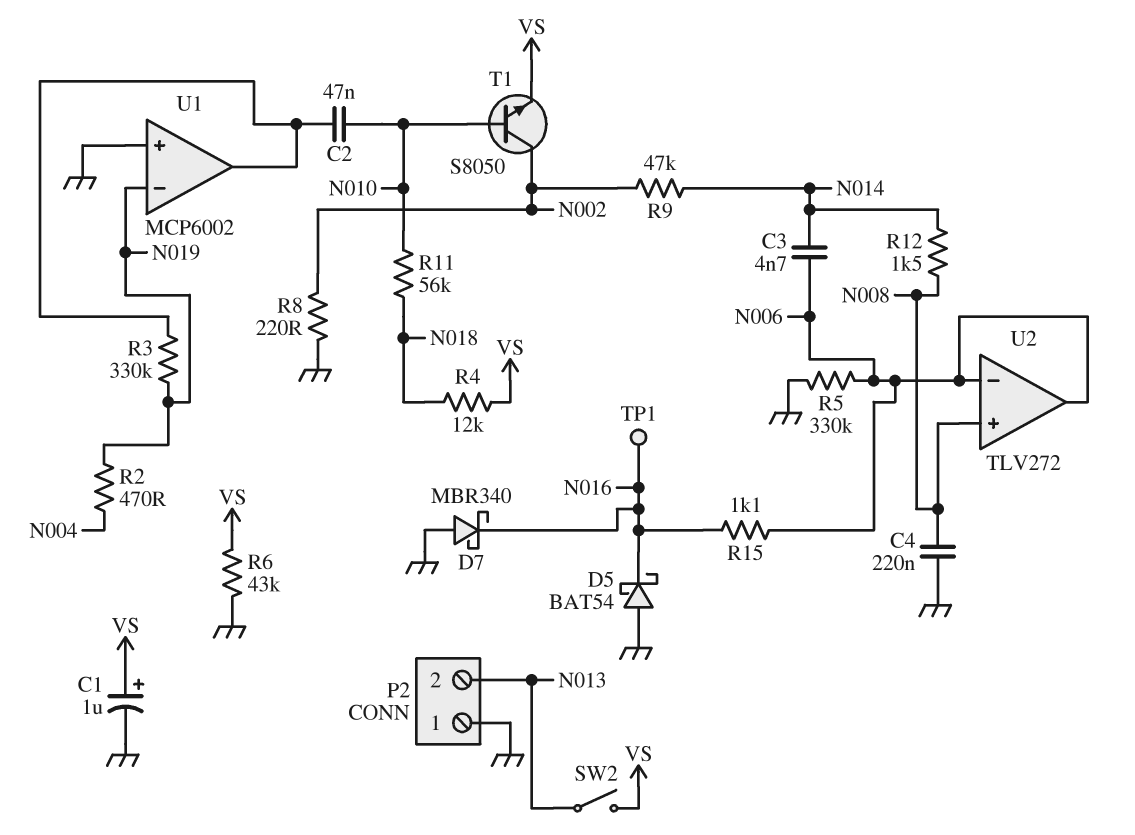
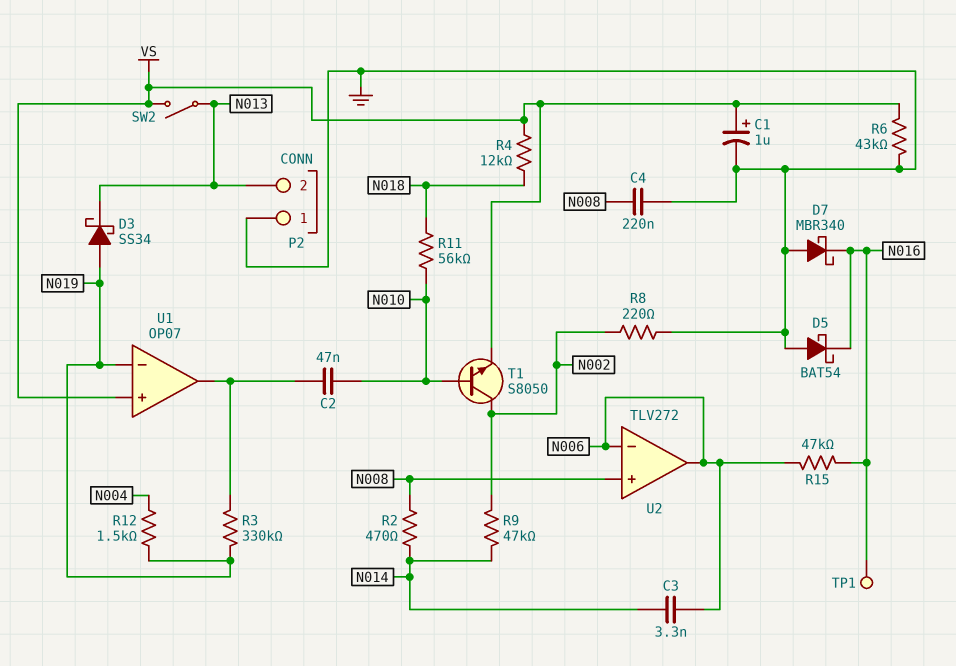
C3: 4.7nF (N006, N014) -> 3.3nF (N006, N014)
D3: none -> schottky SS34 (A N019, K N013)
R2: 470 (N004, N019) -> 470 (N008, N014)
R5: 330k (GND, N006) -> none
R12: 1.5k (N008, N014) -> 1.5k (N004, N019)
R15: 1.1k (N006, N016) -> 47k (N006, N016)
U1: MCP6002 -> OP07
U1 pin in+: GND -> VS

